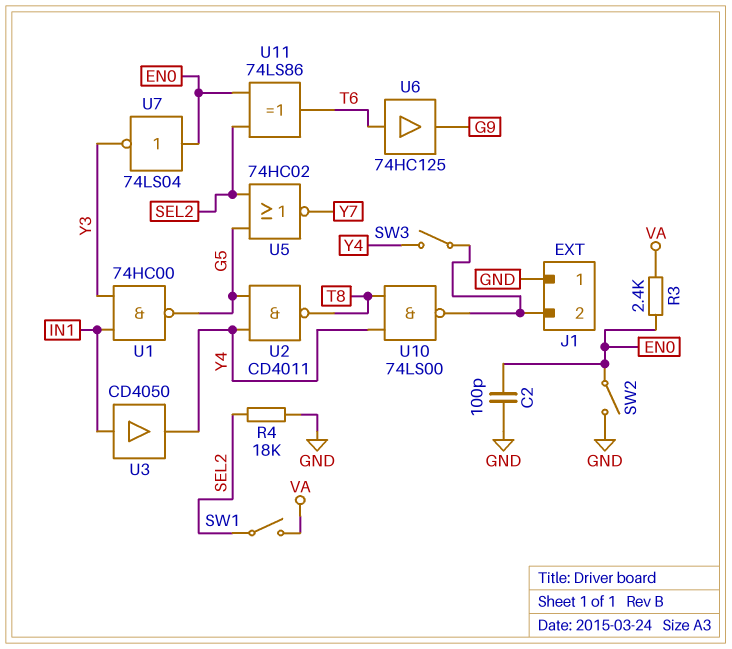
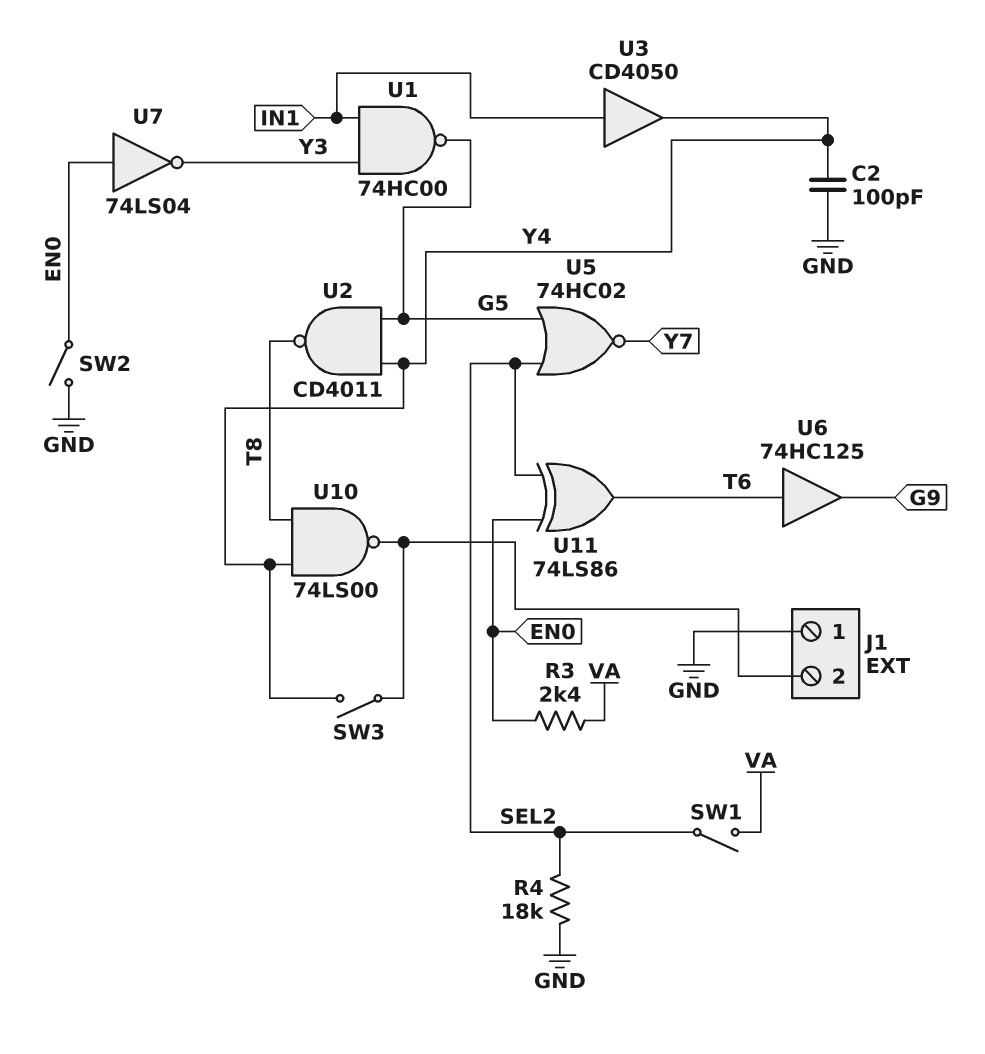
C2: 100pF (EN0, GND) -> 100pF (GND, Y4)

